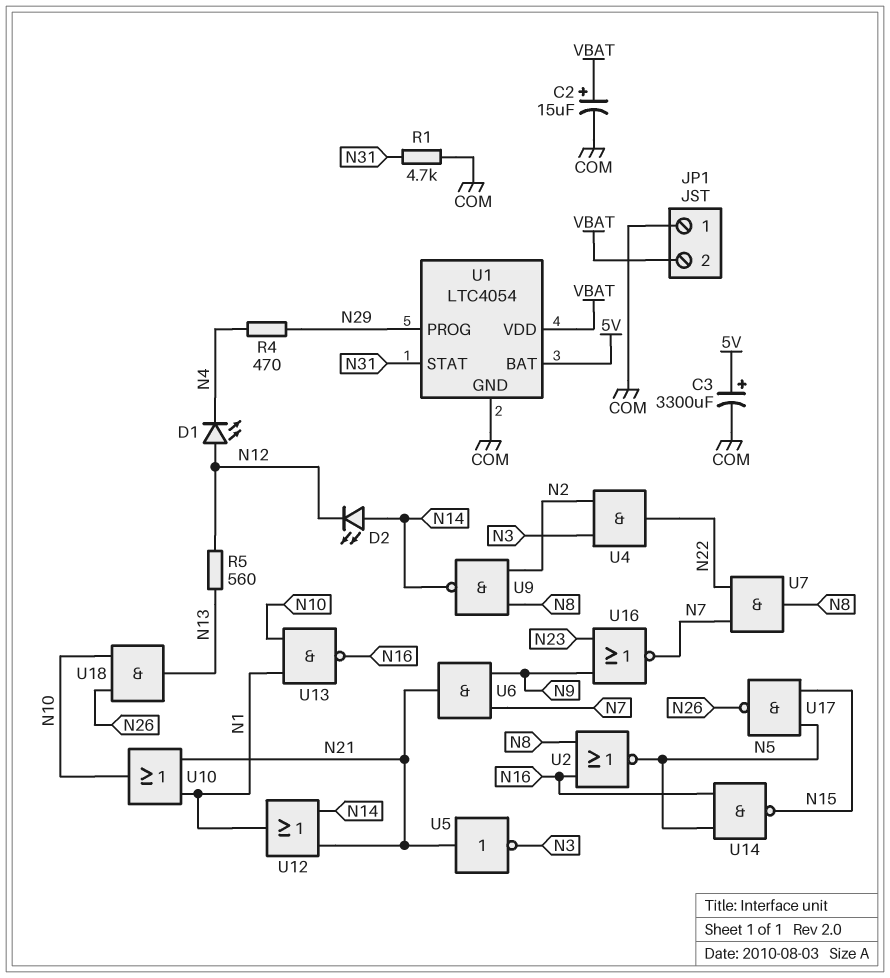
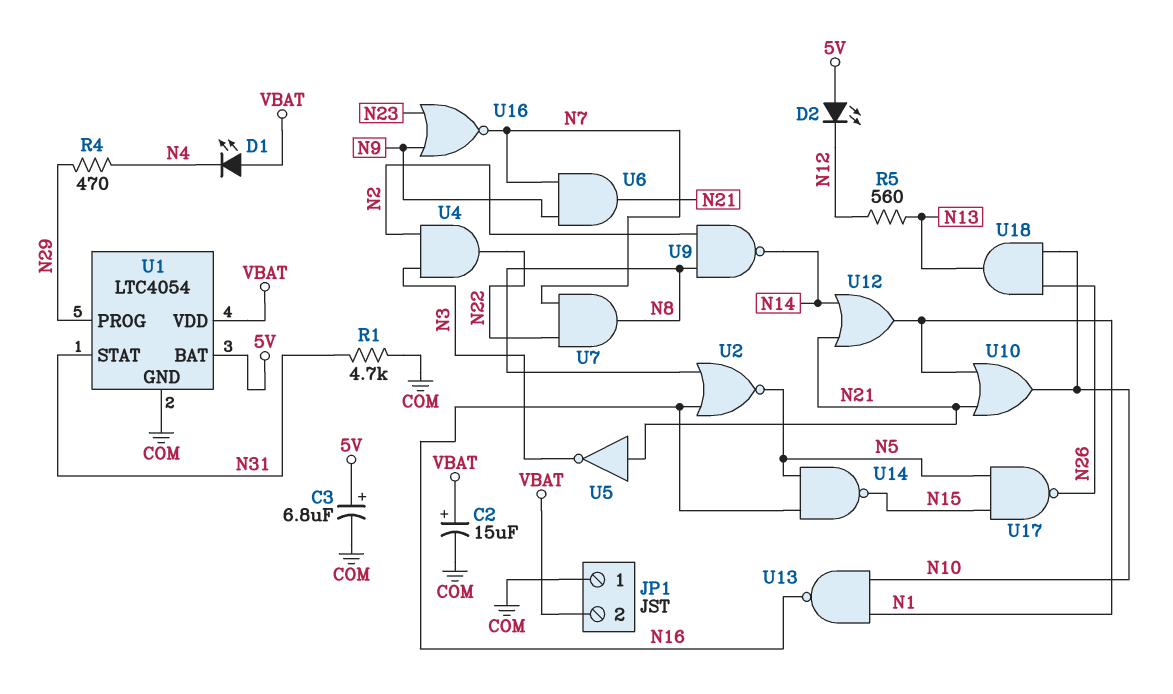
C3: 3300uF (plus 5V, minus COM) -> 6.8uF (plus 5V, minus COM)
D1: LED (A N12, K N4) -> LED (A VBAT, K N4)
D2: LED (A N14, K N12) -> LED (A 5V, K N12)

